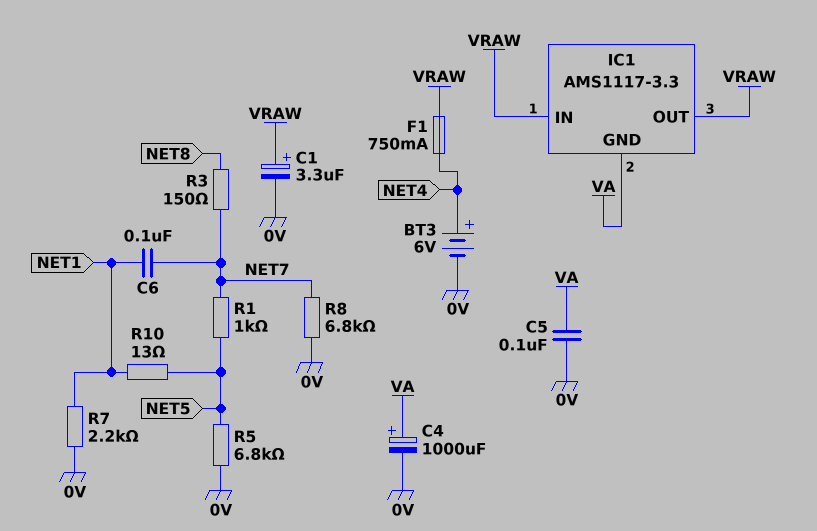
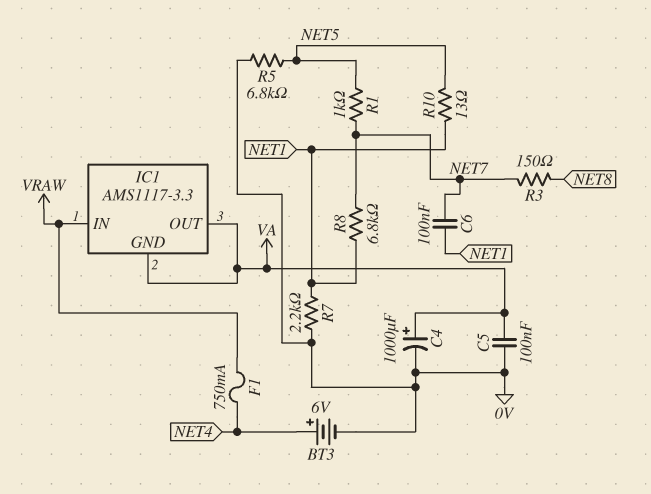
C1: 3.3uF (plus VRAW, minus 0V) -> none
IC1 pin OUT: VRAW -> VA
R8: 6.8k (0V, NET7) -> 6.8k (NET1, NET7)

